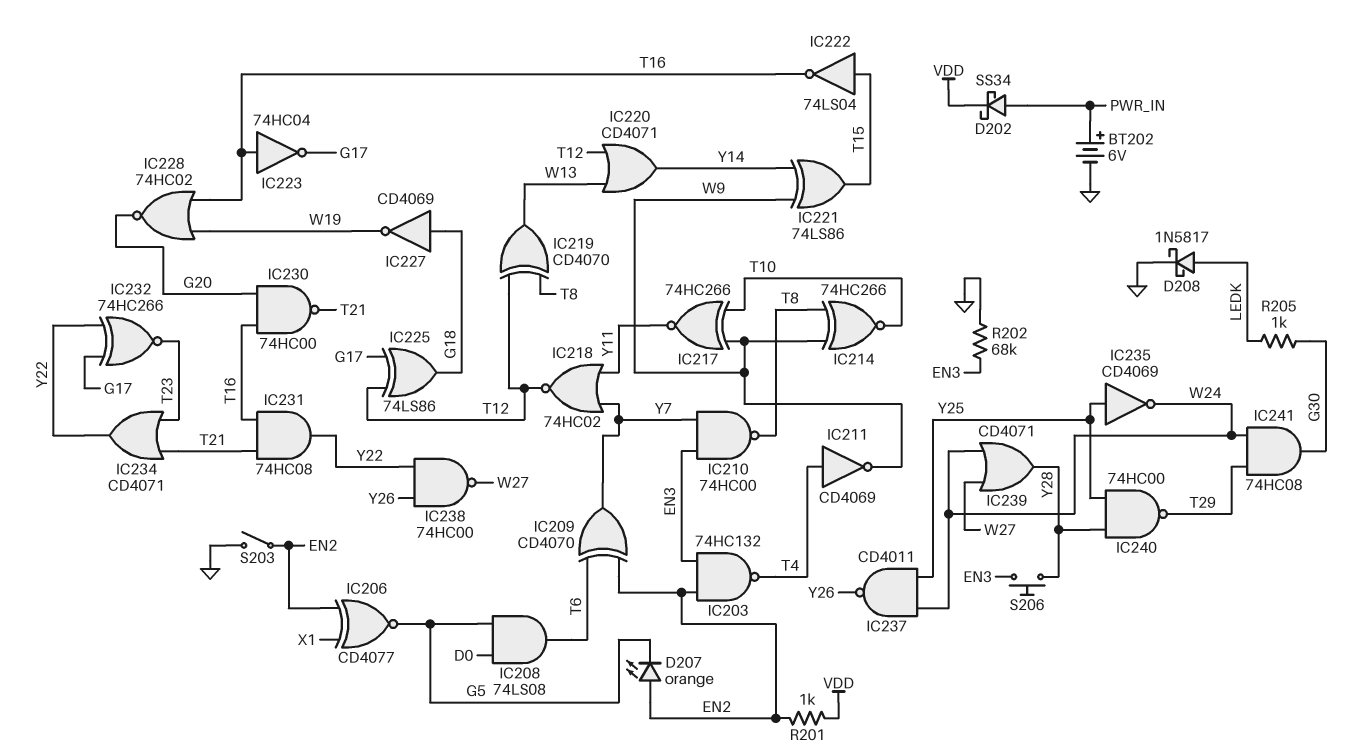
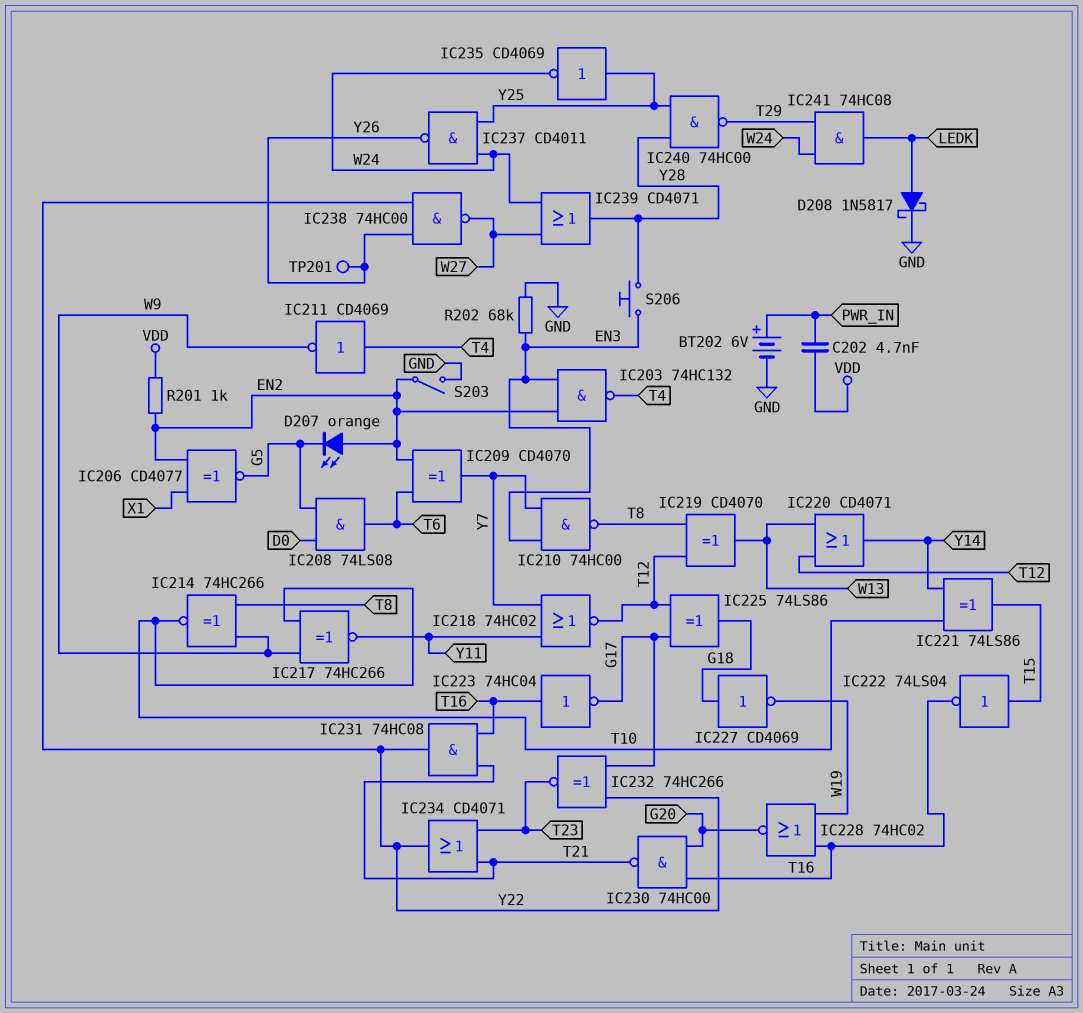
C202: none -> 4.7nF (PWR_IN, VDD)
D202: schottky SS34 (A PWR_IN, K VDD) -> none
IC221: XOR 74LS86 (in W9, in Y14, out T15) -> XOR 74LS86 (in T10, in Y14, out T15)
IC241: AND 74HC08 (in T29, in W24, out G30) -> AND 74HC08 (in T29, in W24, out LEDK)
R205: 1k (G30, LEDK) -> none
TP201: none -> test point (Y26)

